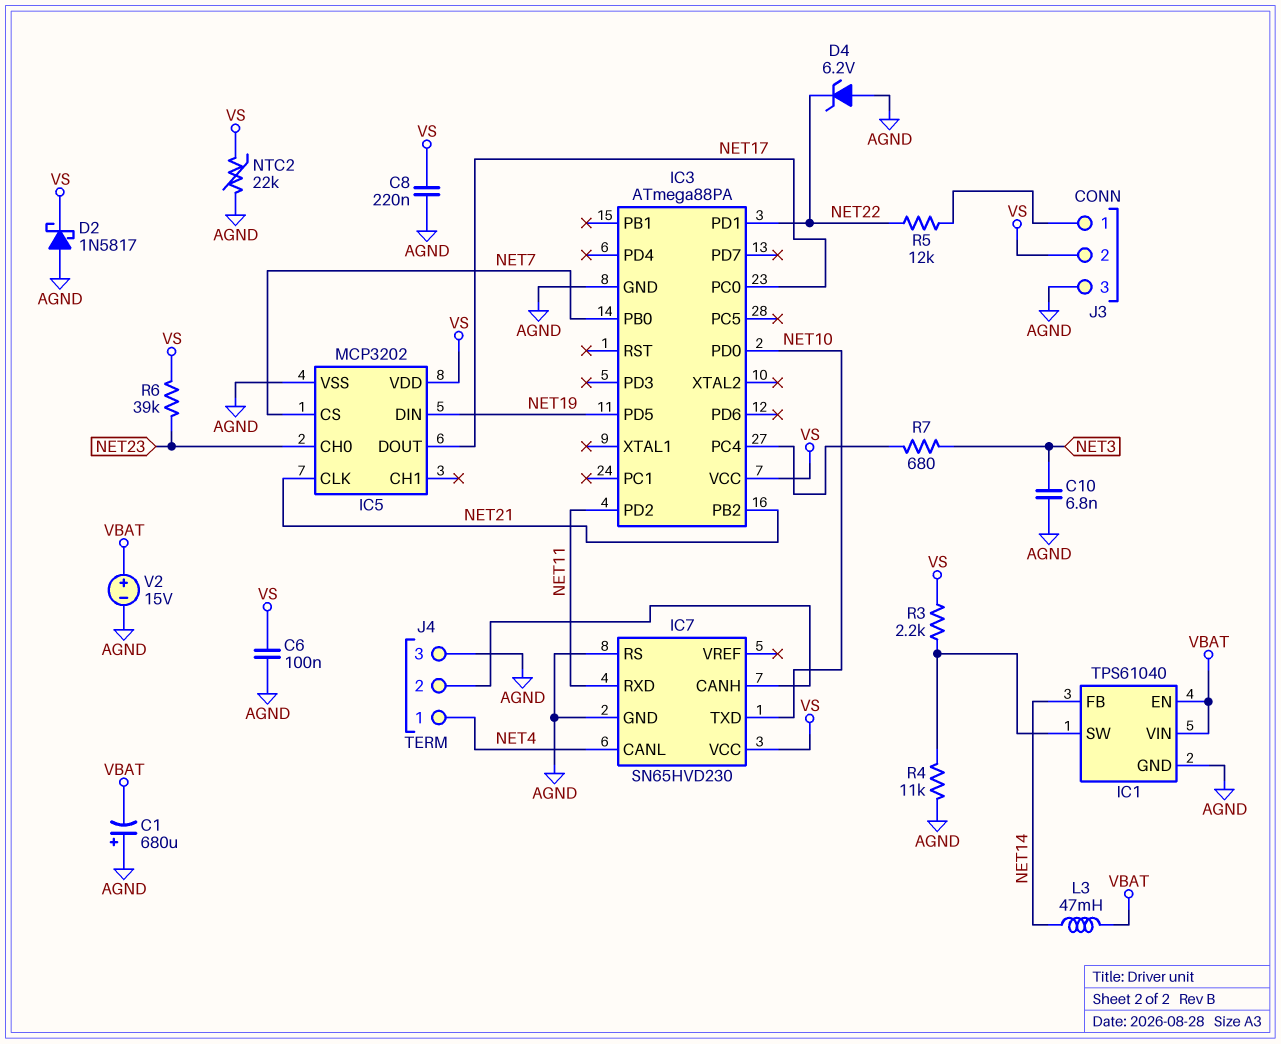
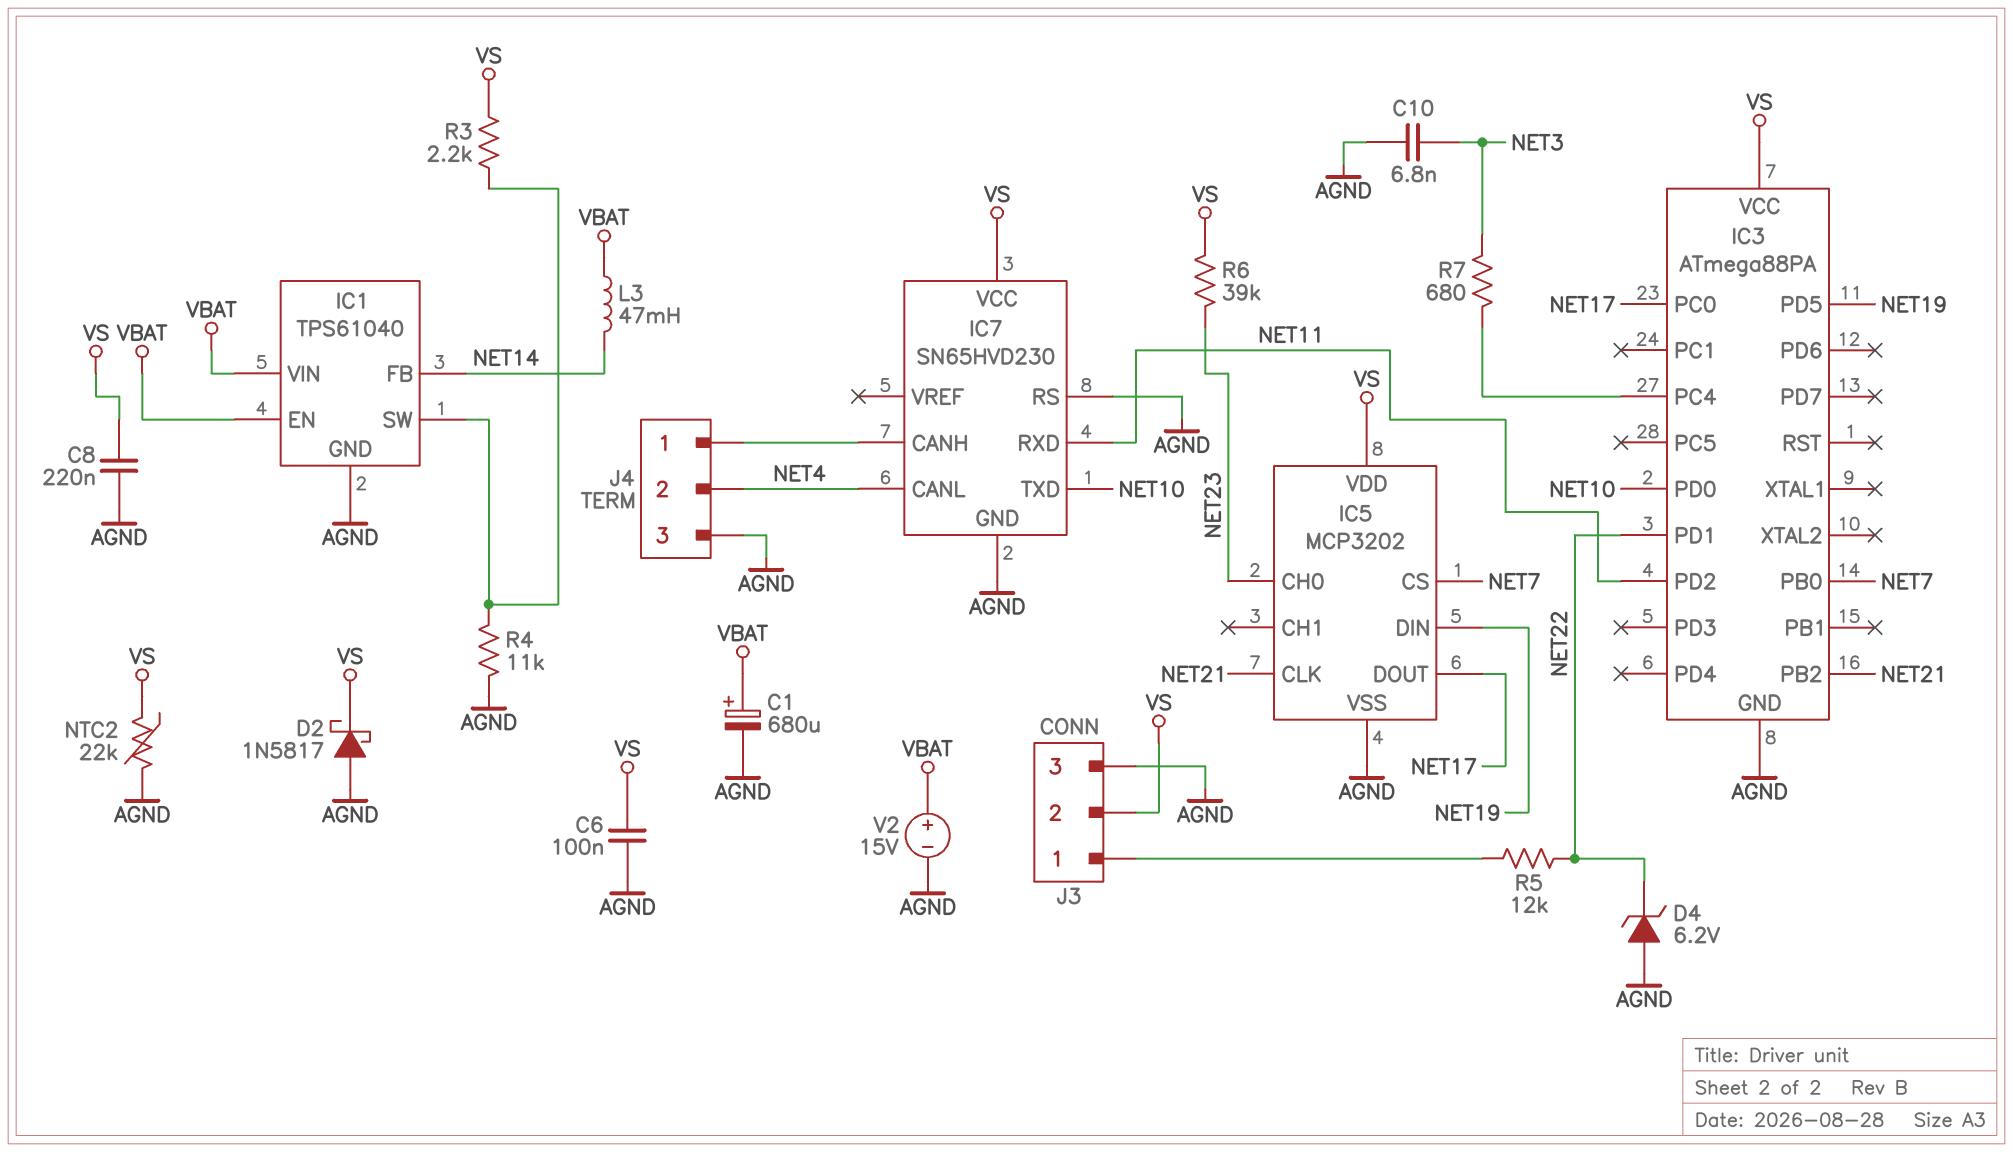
C1: 680uF (plus AGND, minus VBAT) -> 680uF (plus VBAT, minus AGND)
J4 pin 1: NET4 -> IC7/CANH
J4 pin 2: IC7/CANH -> NET4

